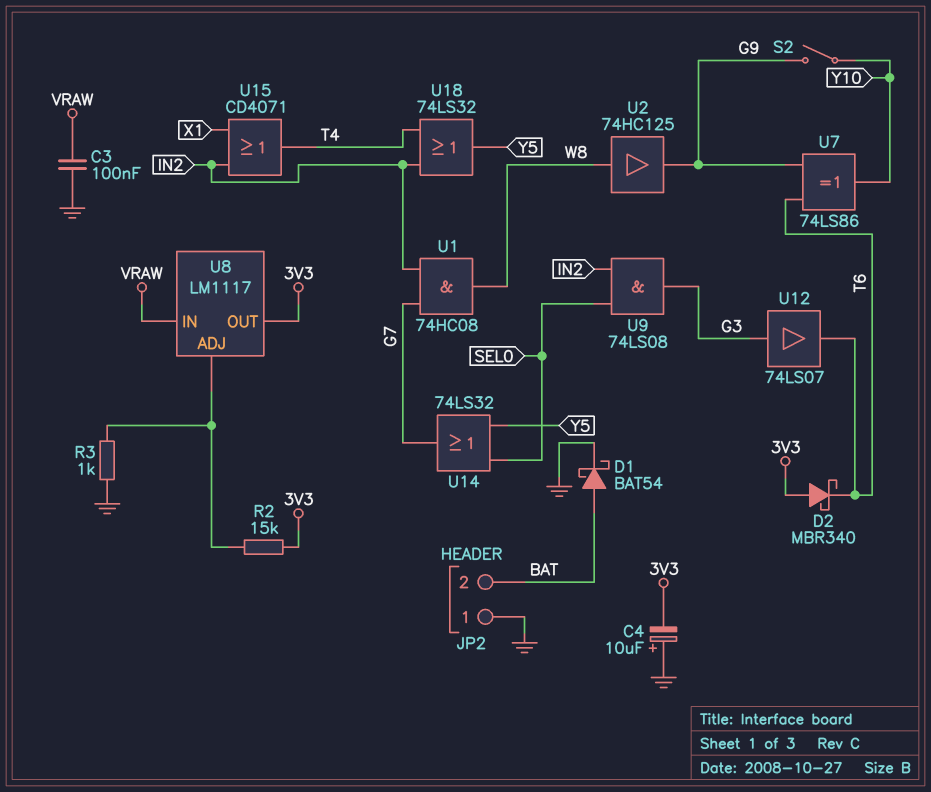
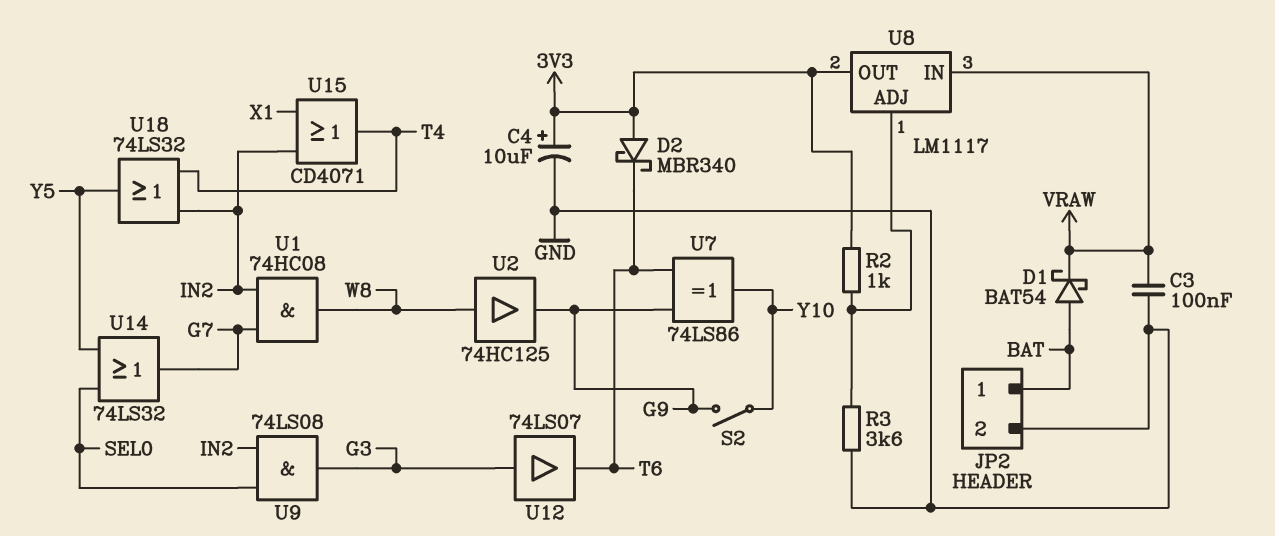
C4: 10uF (plus GND, minus 3V3) -> 10uF (plus 3V3, minus GND)
D1: schottky BAT54 (A BAT, K GND) -> schottky BAT54 (A BAT, K VRAW)
JP2 pin 1: GND -> BAT
JP2 pin 2: BAT -> GND
R2: 15k (3V3, U8/ADJ) -> 1k (3V3, U8/ADJ)
R3: 1k (GND, U8/ADJ) -> 3.6k (GND, U8/ADJ)

